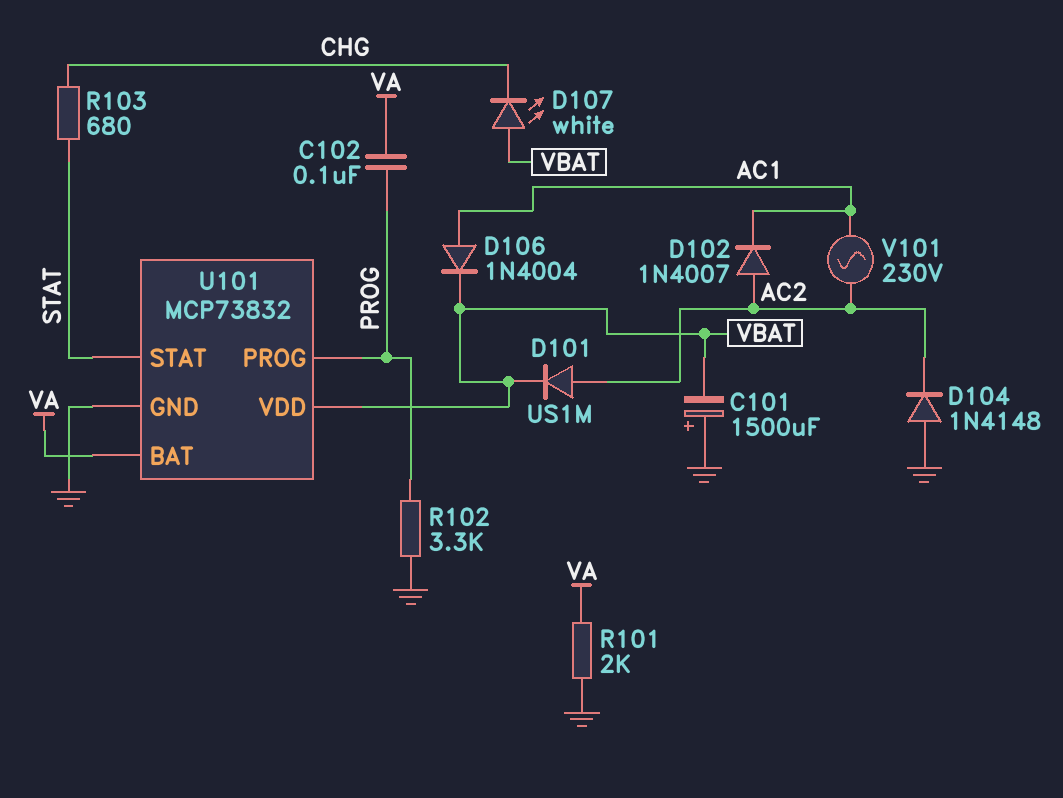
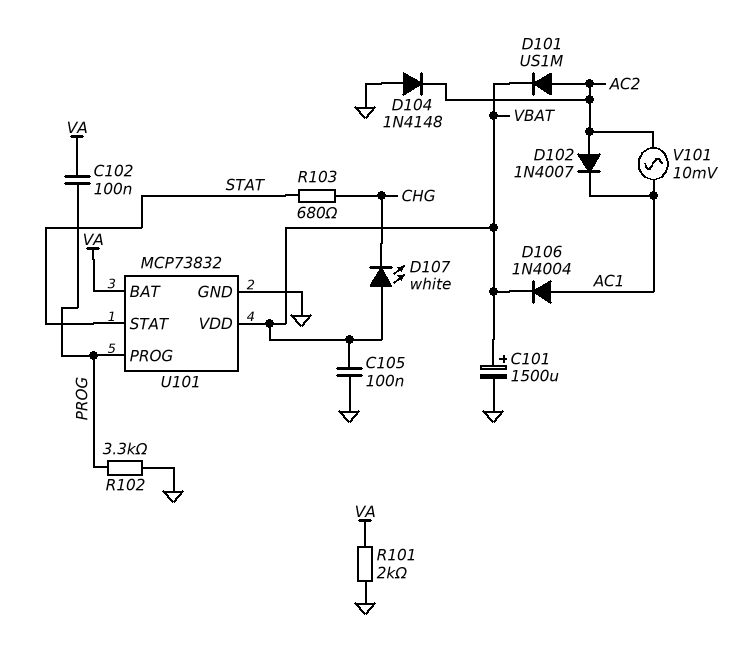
C101: 1500uF (plus GND, minus VBAT) -> 1500uF (plus VBAT, minus GND)
C105: none -> 100nF (GND, VBAT)
V101: AC 230V (AC1, AC2) -> AC 10mV (AC1, AC2)

